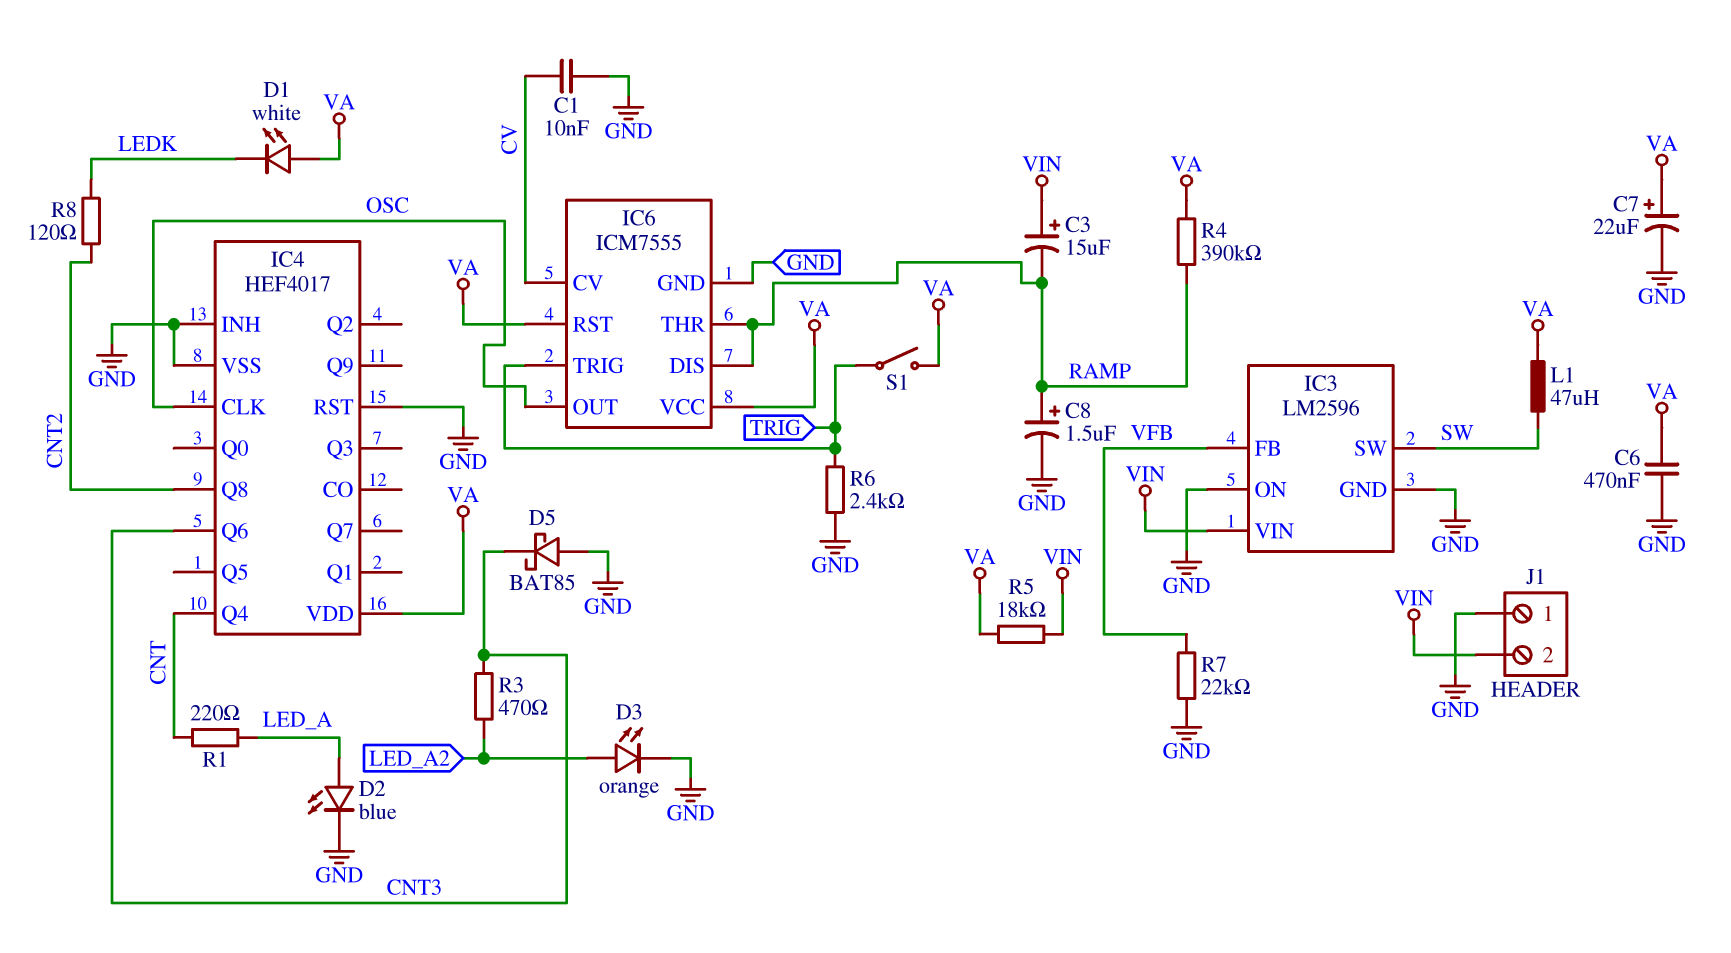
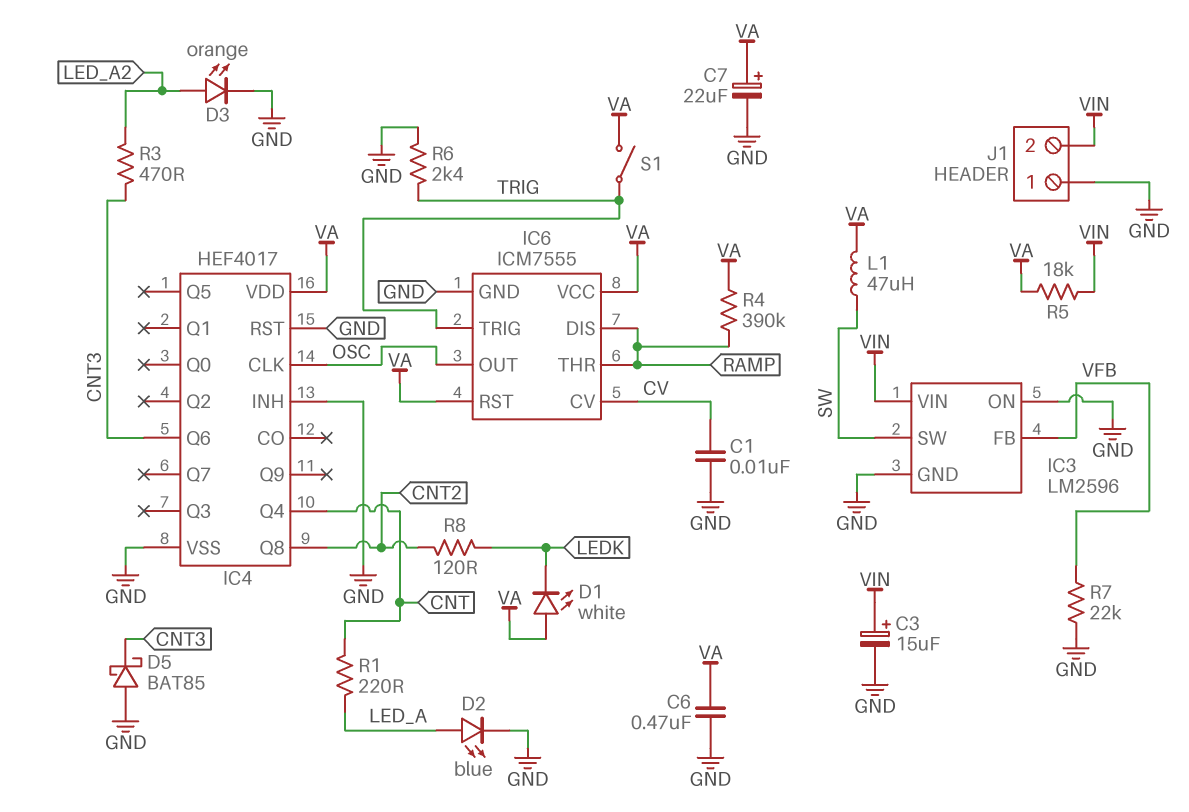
C3: 15uF (plus VIN, minus RAMP) -> 15uF (plus VIN, minus GND)
C8: 1.5uF (plus RAMP, minus GND) -> none

